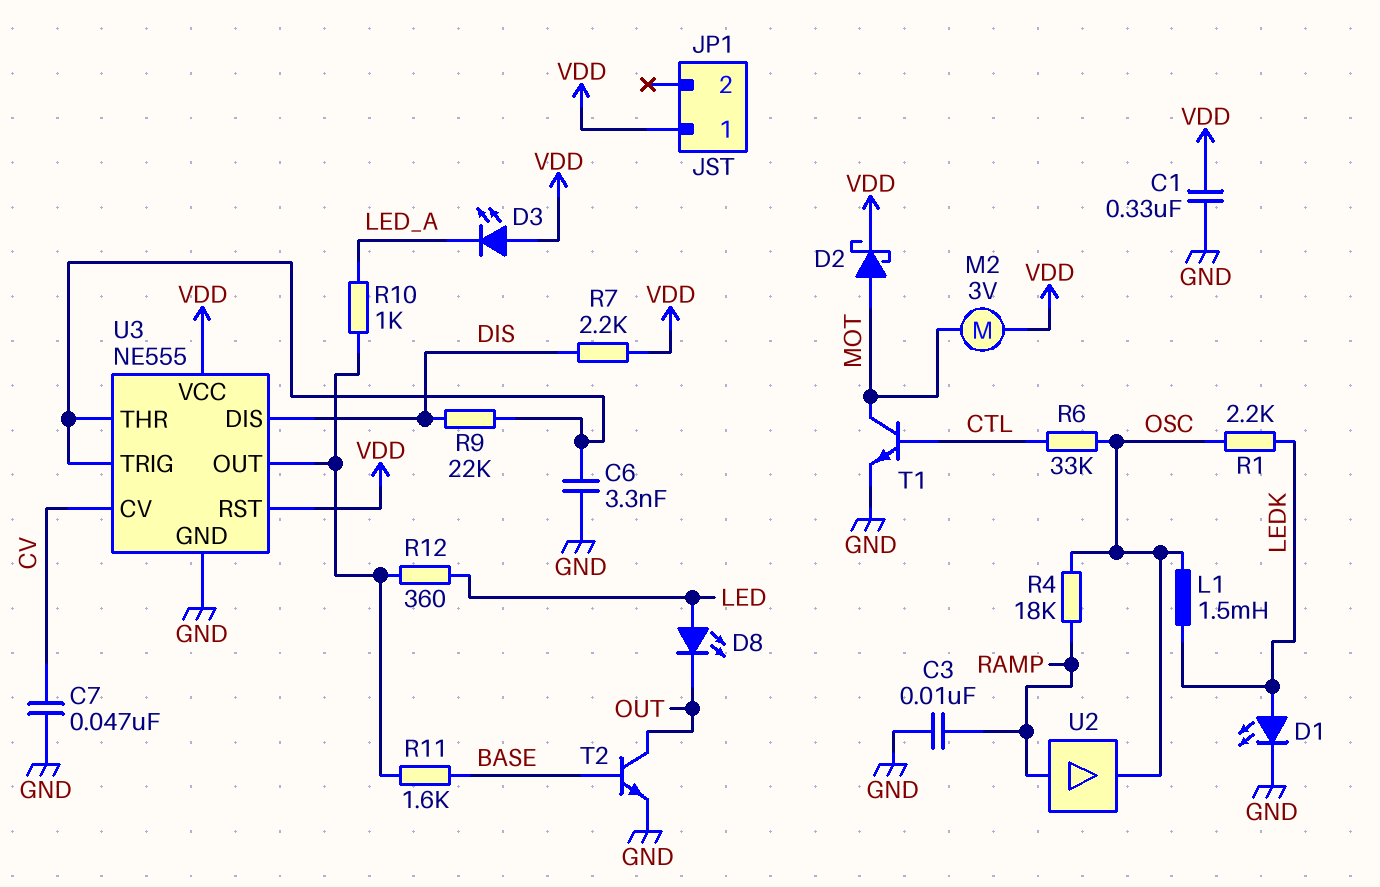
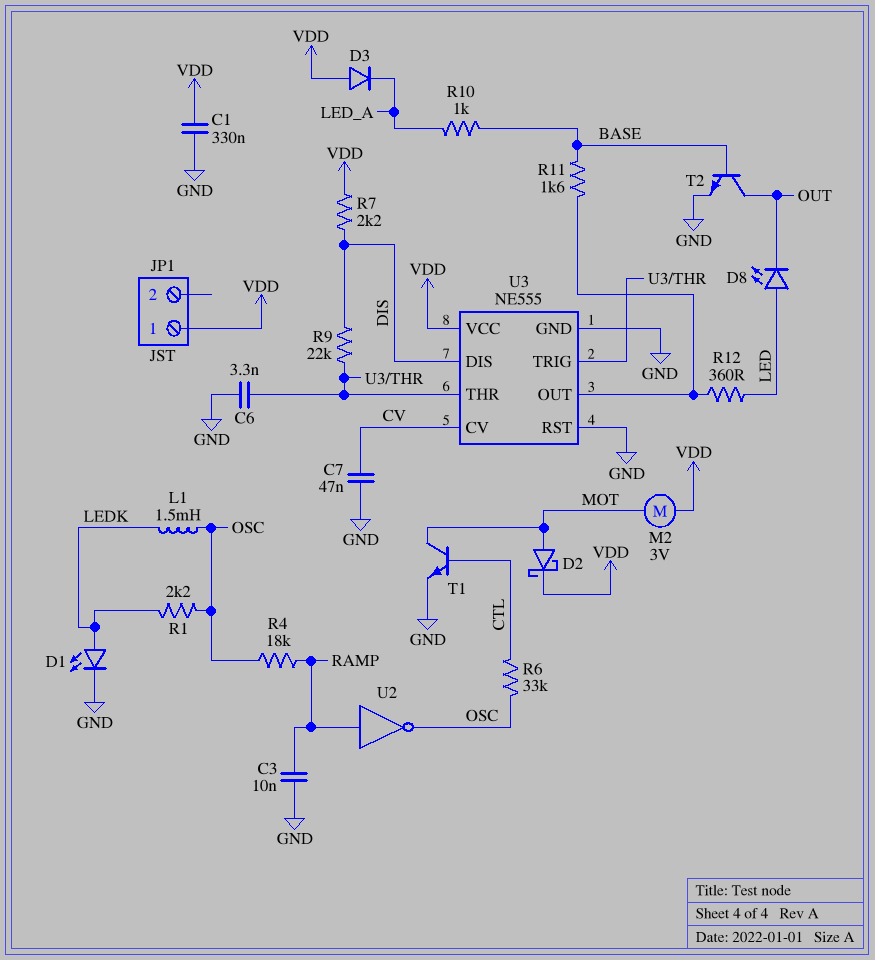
D3: LED (A VDD, K LED_A) -> diode (A VDD, K LED_A)
R10: 1k (LED_A, U3/OUT) -> 1k (BASE, LED_A)
U2: buffer (in RAMP, out OSC) -> NOT (in RAMP, out OSC)
U3 pin RST: VDD -> GND

